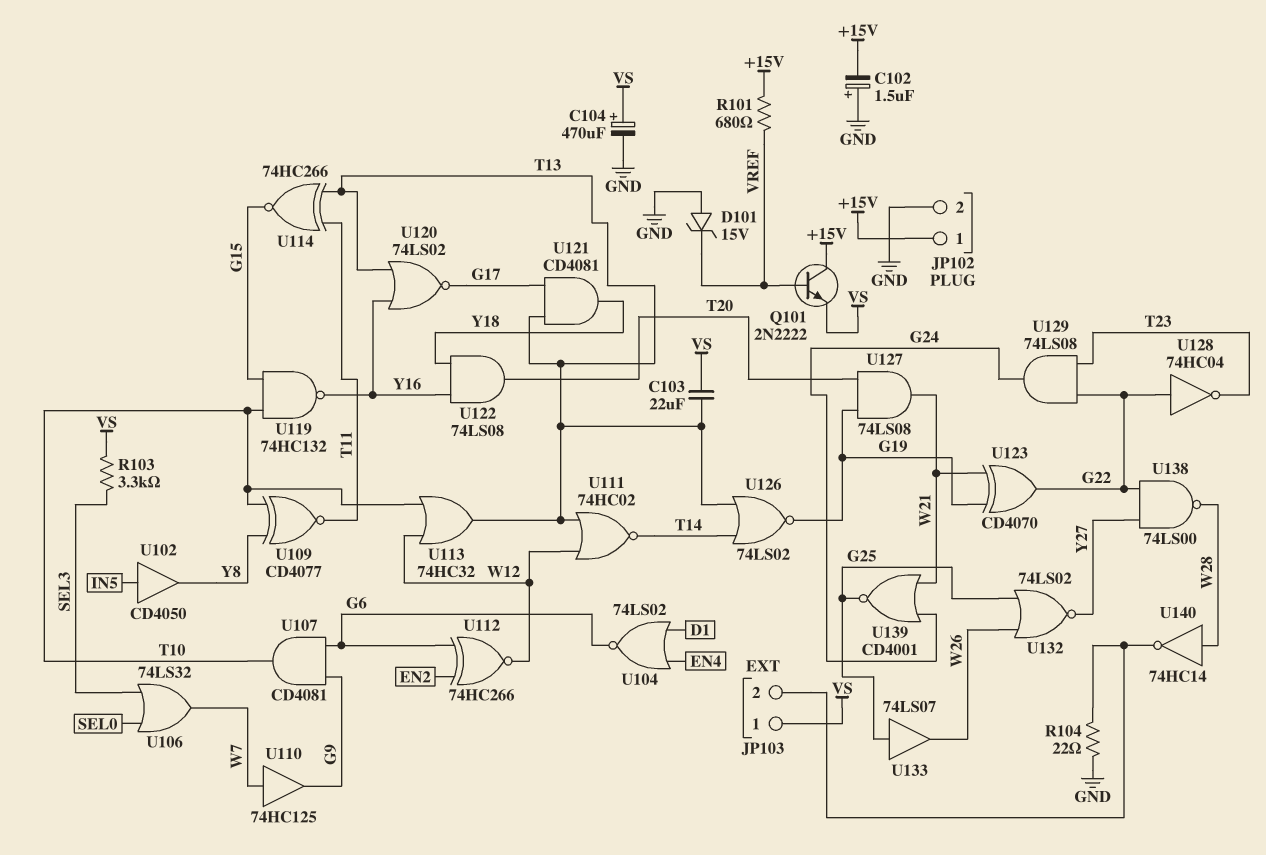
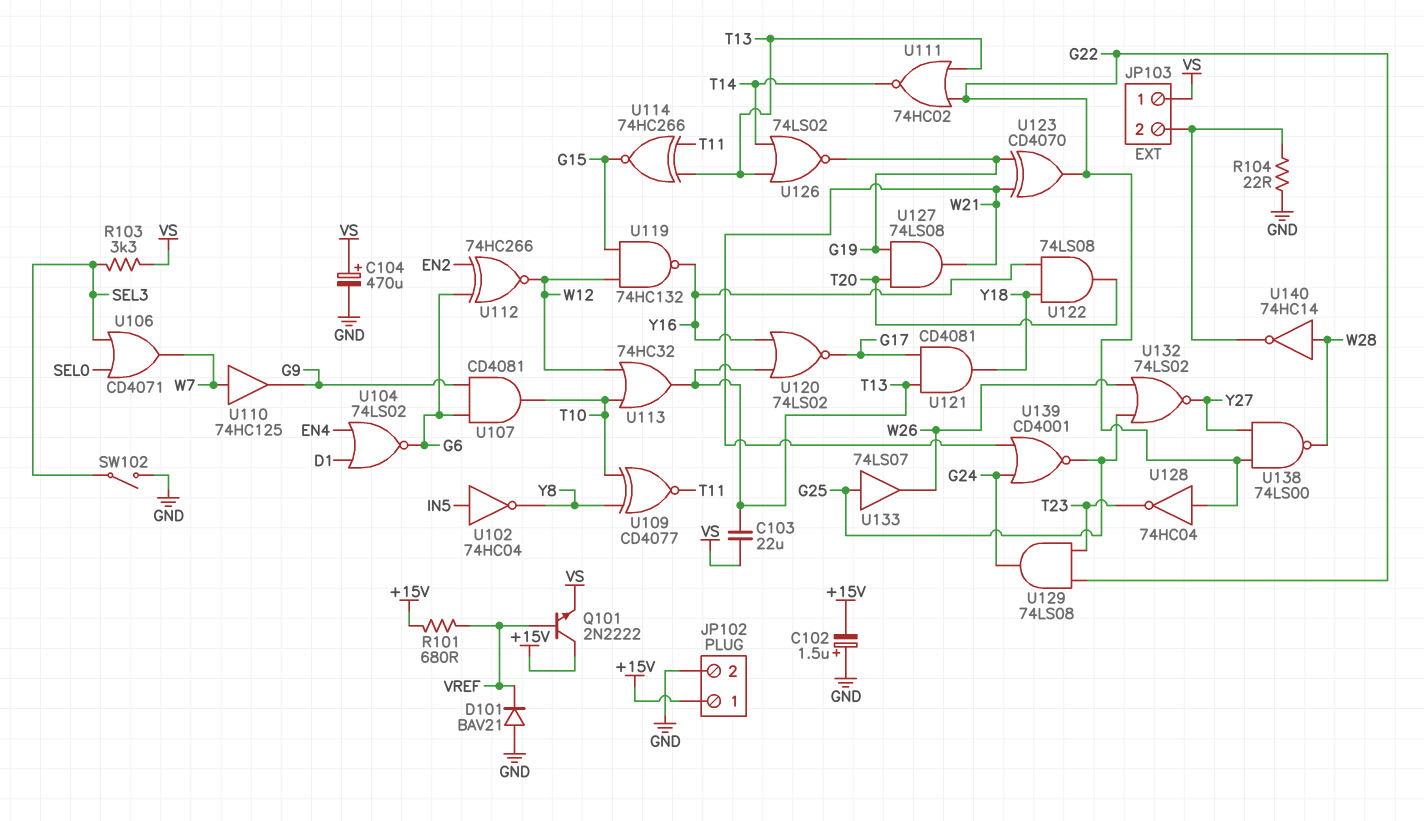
D101: zener 15V (A GND, K VREF) -> diode BAV21 (A GND, K VREF)
SW102: none -> switch (GND, SEL3)
U102: buffer CD4050 (in IN5, out Y8) -> NOT 74HC04 (in IN5, out Y8)
U106: OR 74LS32 (in SEL0, in SEL3, out W7) -> OR CD4071 (in SEL0, in SEL3, out W7)
U111: NOR 74HC02 (in T13, in W12, out T14) -> NOR 74HC02 (in G22, in T13, out T14)
U119: NAND 74HC132 (in G15, in T10, out Y16) -> NAND 74HC132 (in G15, in W12, out Y16)

